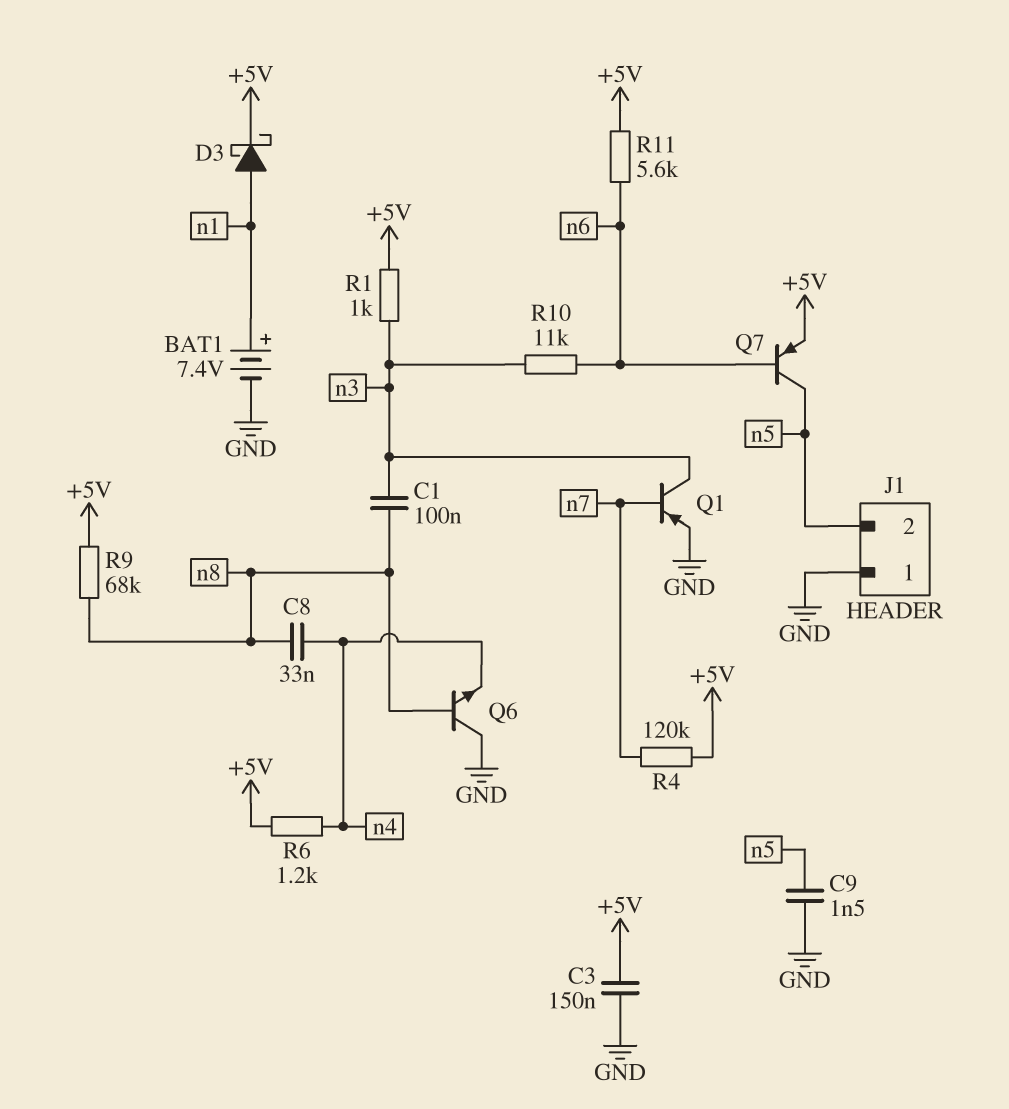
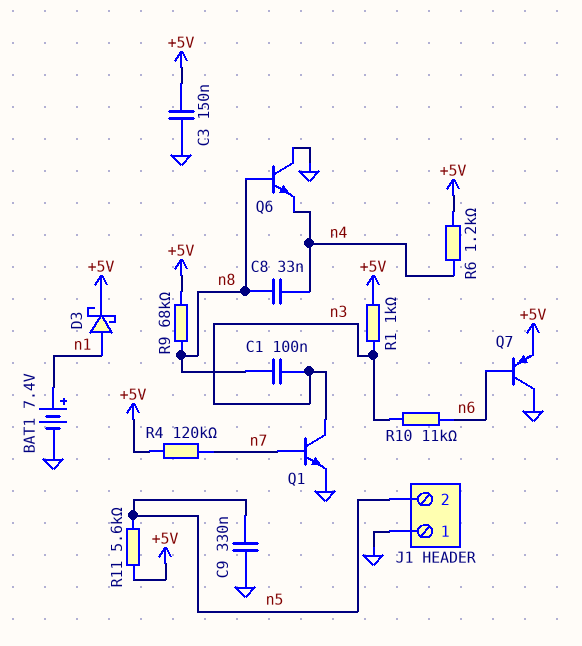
C9: 1.5nF (GND, n5) -> 330nF (GND, n5)
Q1: PNP (B n7, C n3, E GND) -> NPN (B n7, C n3, E GND)
Q7: PNP (B n6, C n5, E +5V) -> PNP (B n6, C GND, E +5V)
R11: 5.6k (+5V, n6) -> 5.6k (+5V, n5)

